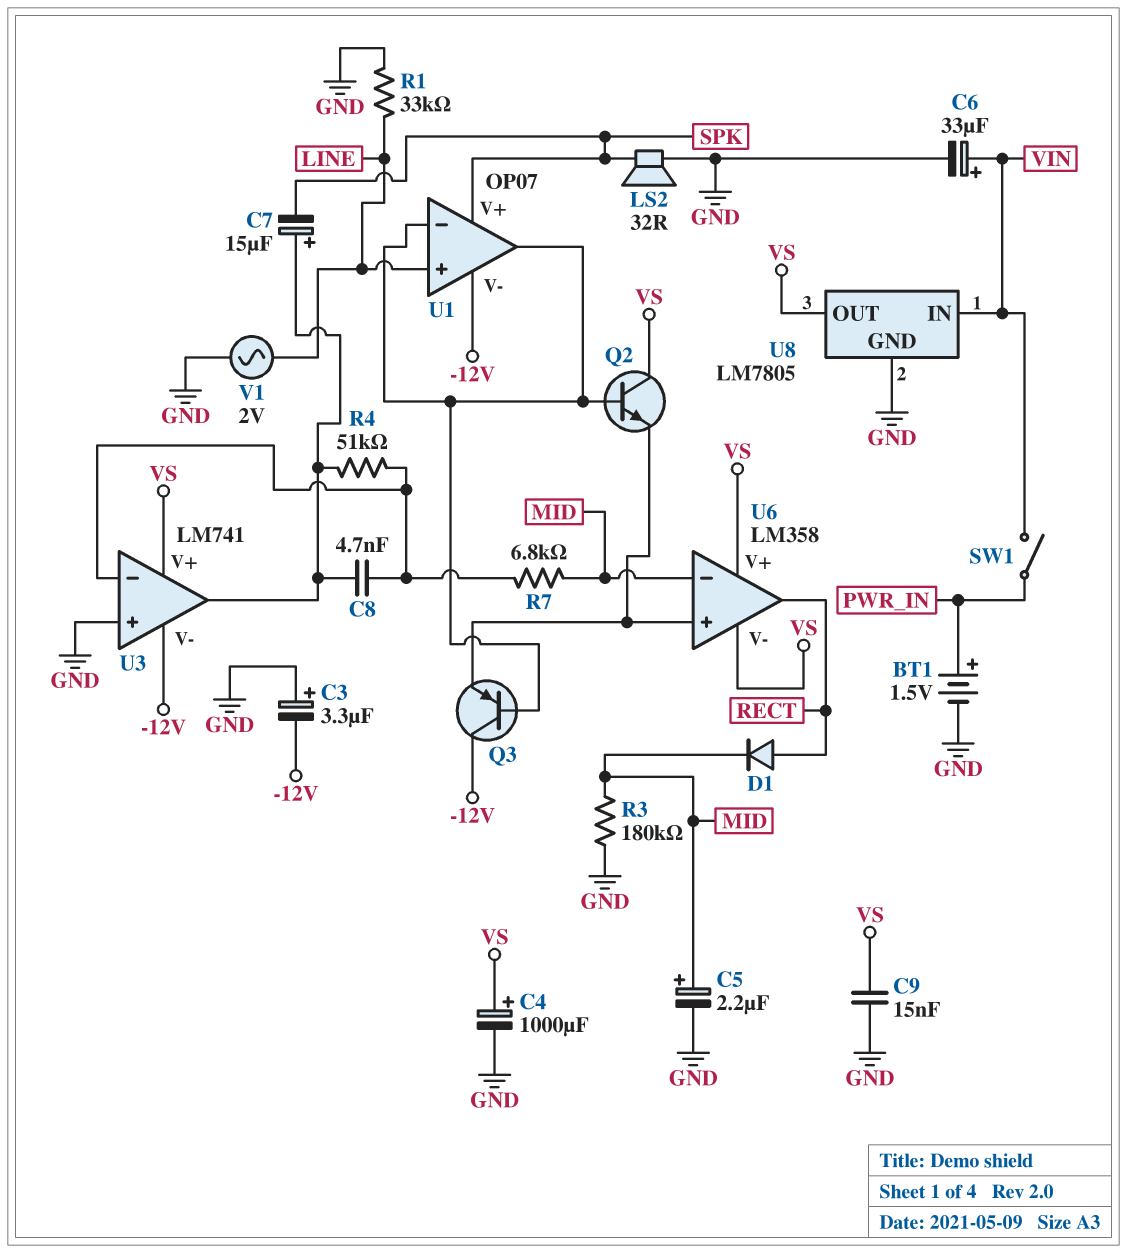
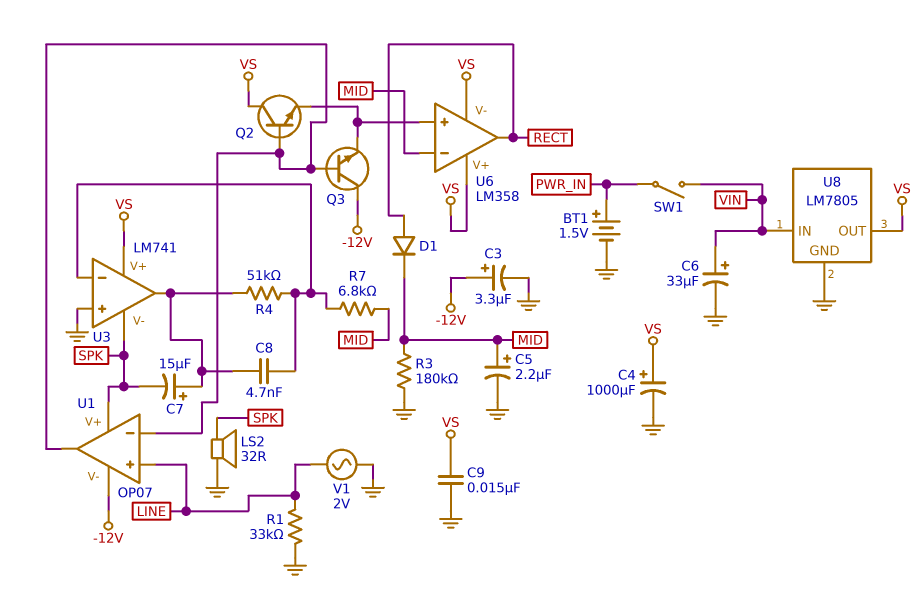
C3: 3.3uF (plus GND, minus -12V) -> 3.3uF (plus -12V, minus GND)
Q3: PNP (B U1/in-, C -12V, E U6/in+) -> NPN (B U1/in-, C -12V, E U6/in+)
U3 pin V-: -12V -> SPK

